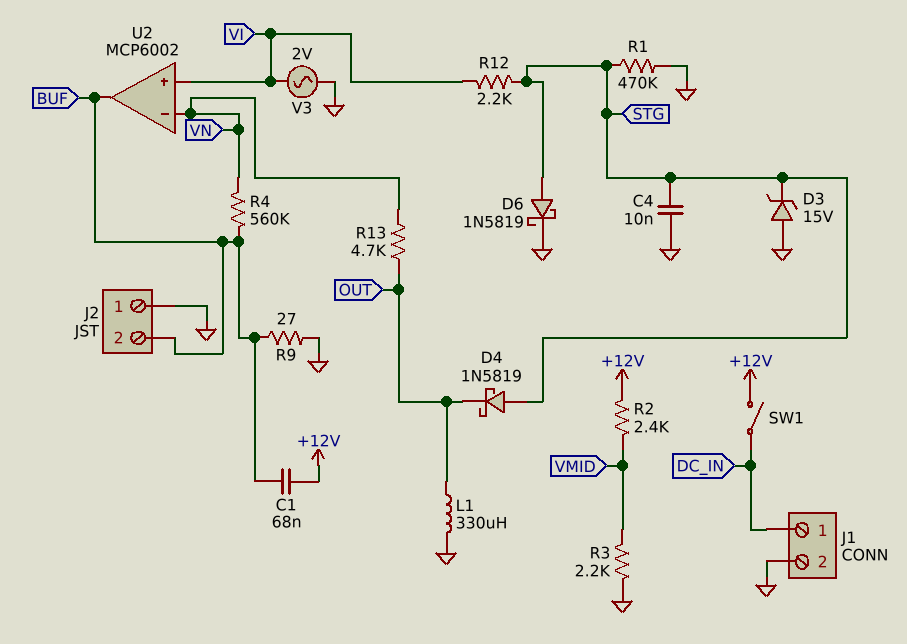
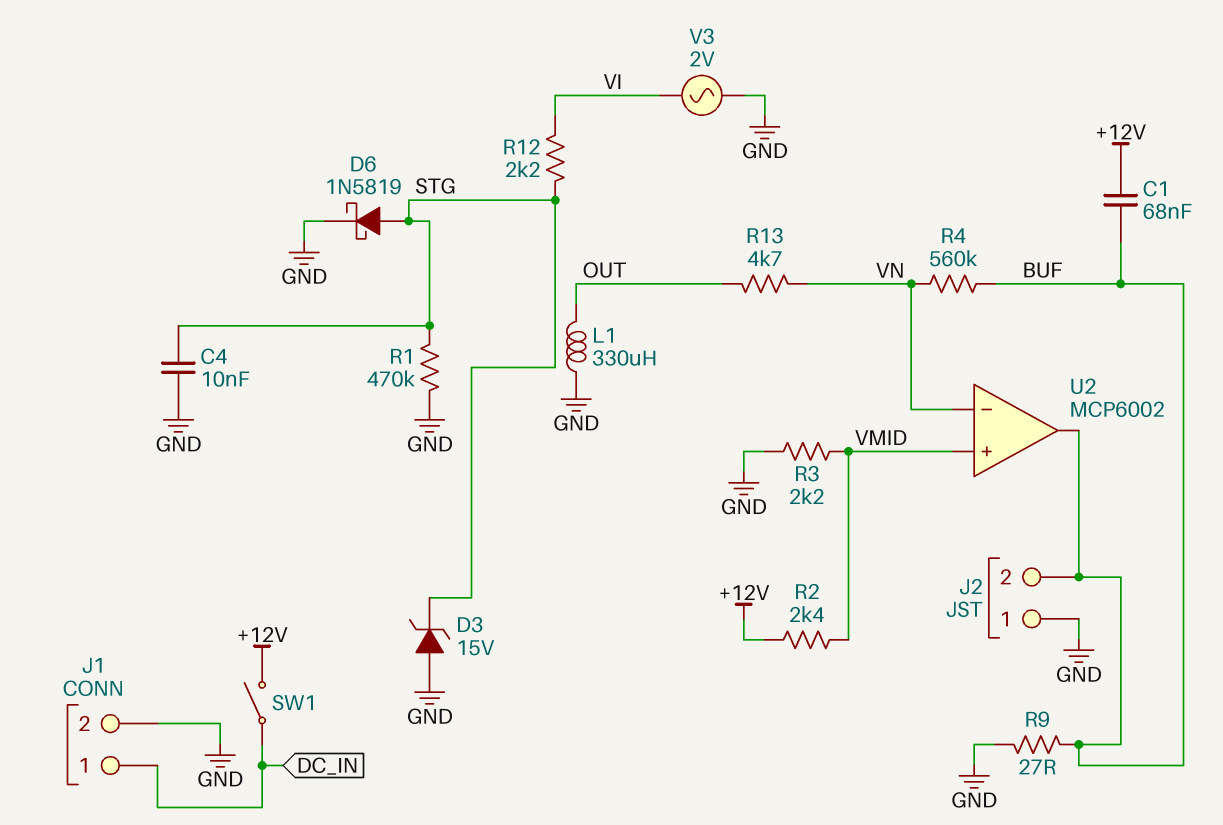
D4: schottky 1N5819 (A STG, K OUT) -> none
U2 pin in+: VI -> VMID

